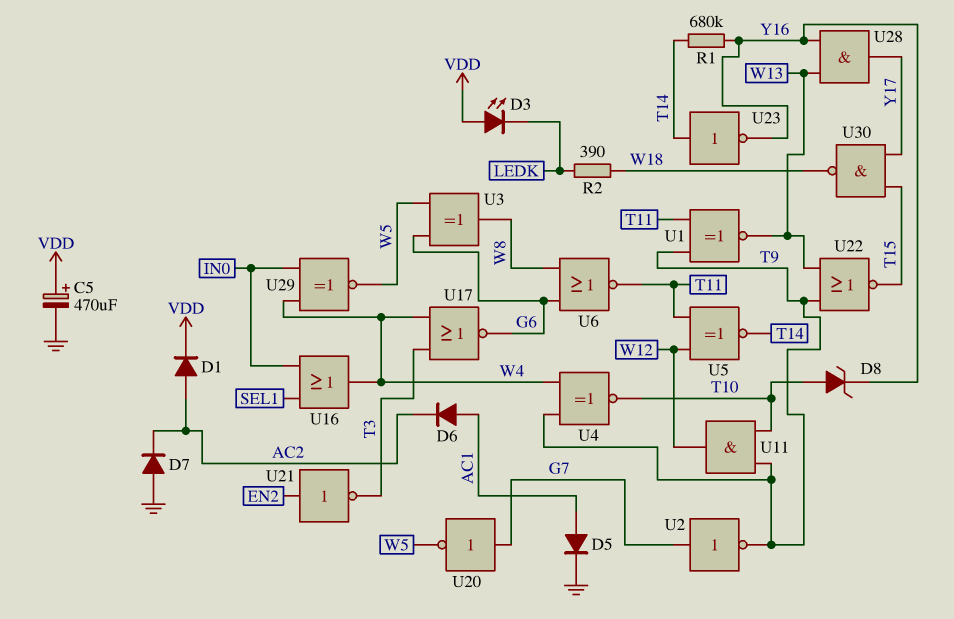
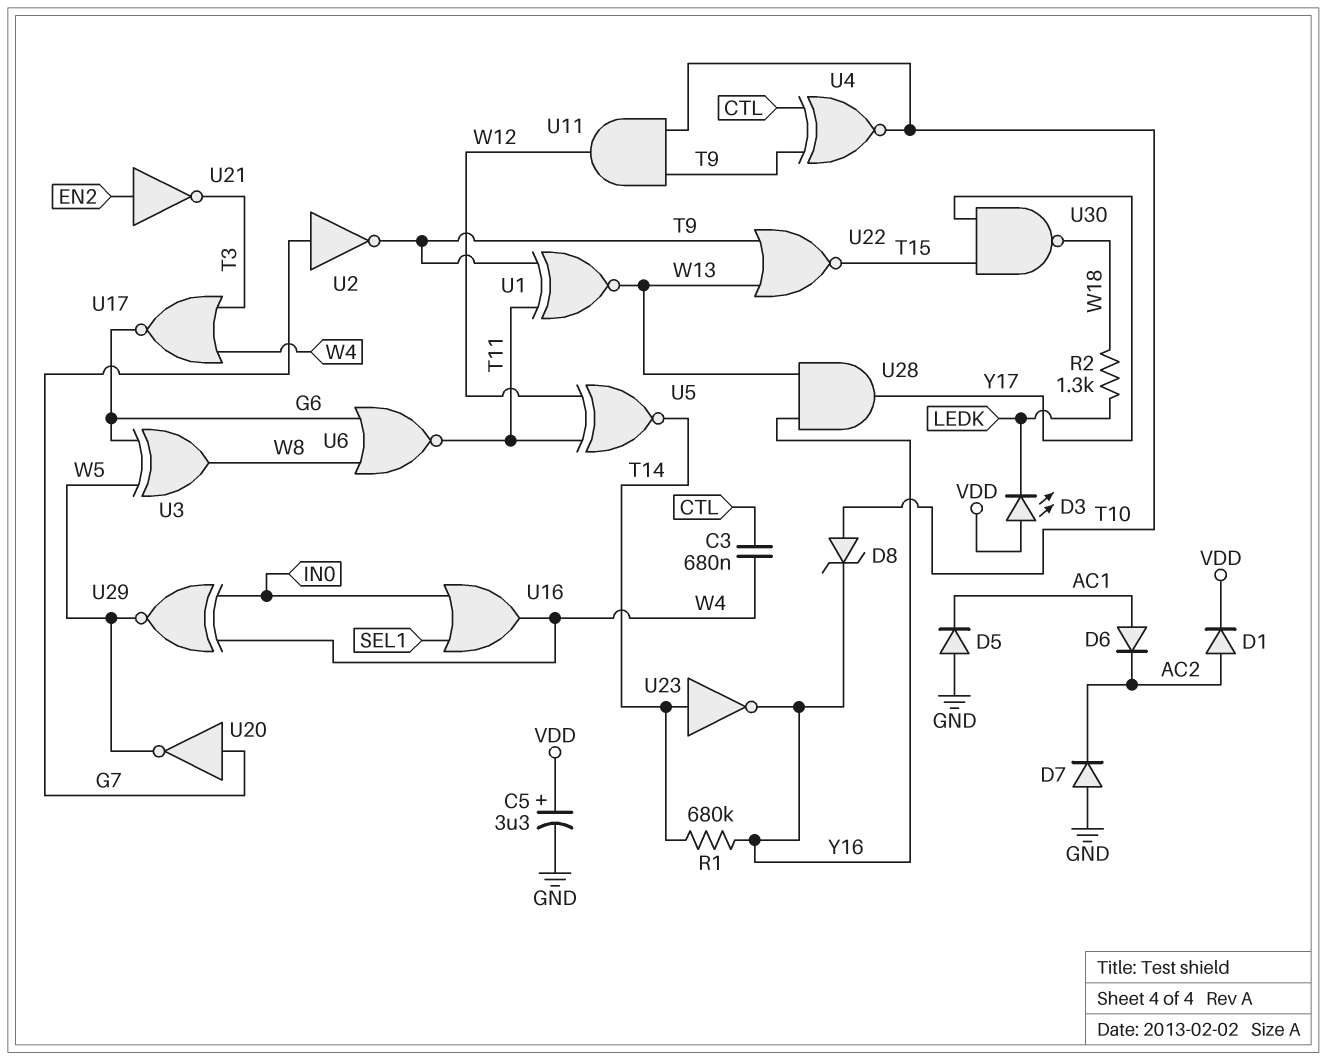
C3: none -> 680nF (CTL, W4)
C5: 470uF (plus VDD, minus GND) -> 3.3uF (plus VDD, minus GND)
D5: diode (A AC1, K GND) -> diode (A GND, K AC1)
R2: 390 (LEDK, W18) -> 1.3k (LEDK, W18)
U4: XNOR (in T9, in W4, out T10) -> XNOR (in CTL, in T9, out T10)

